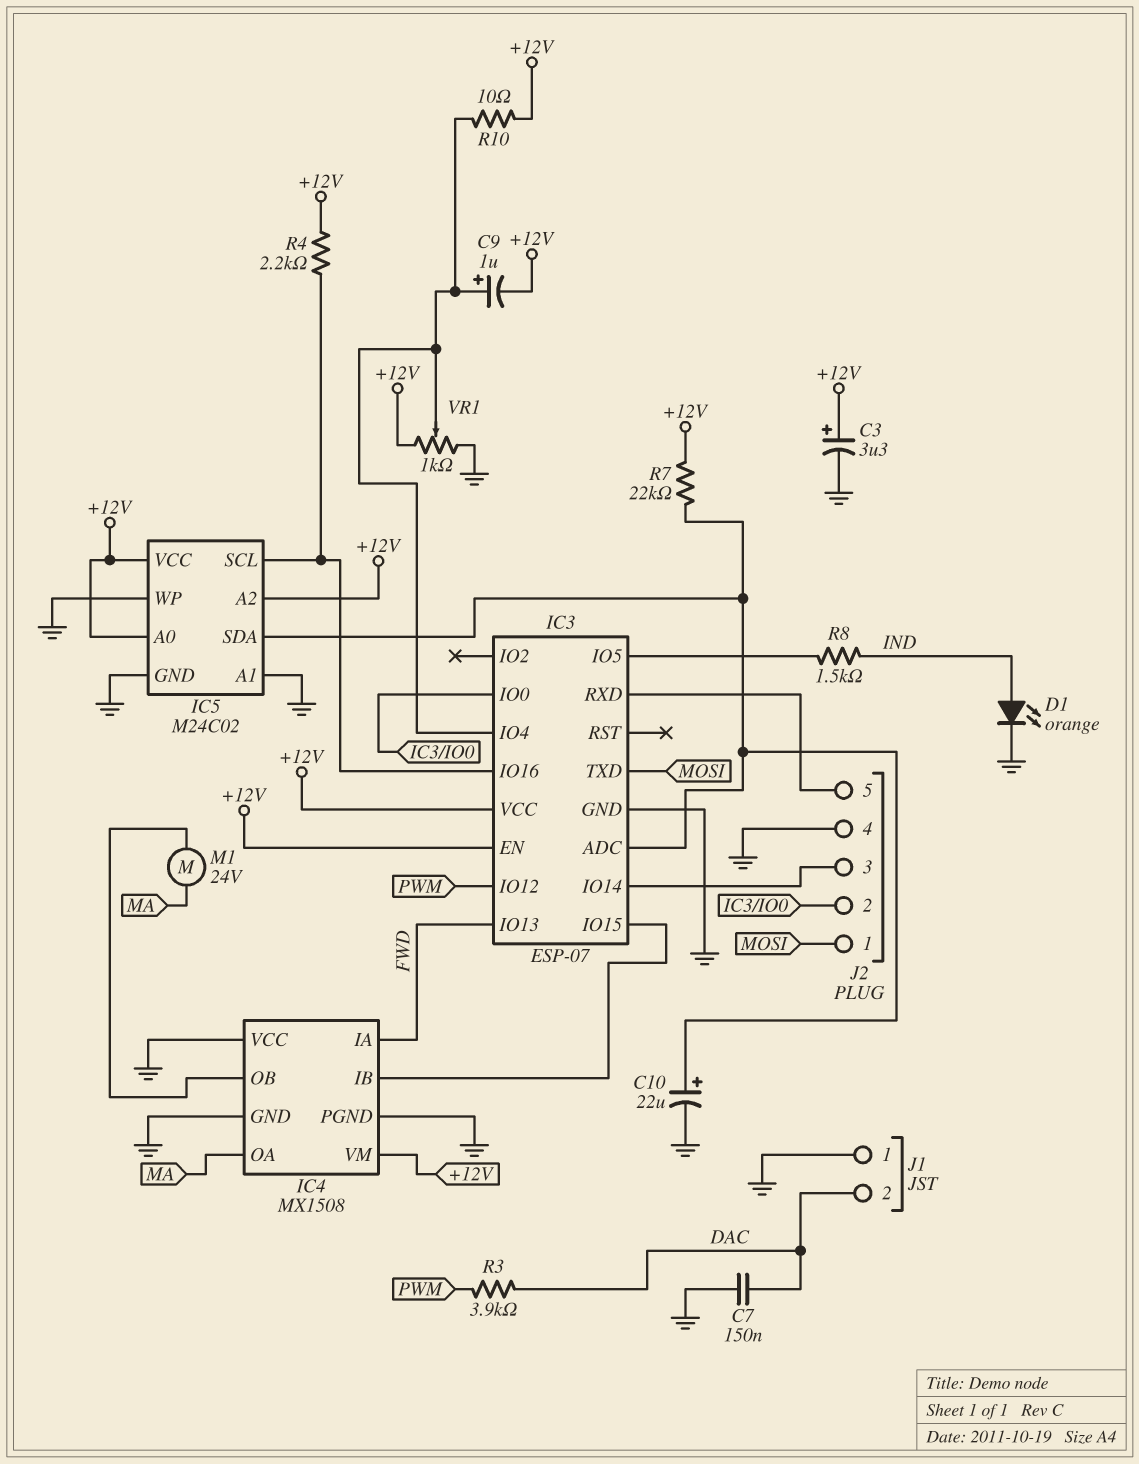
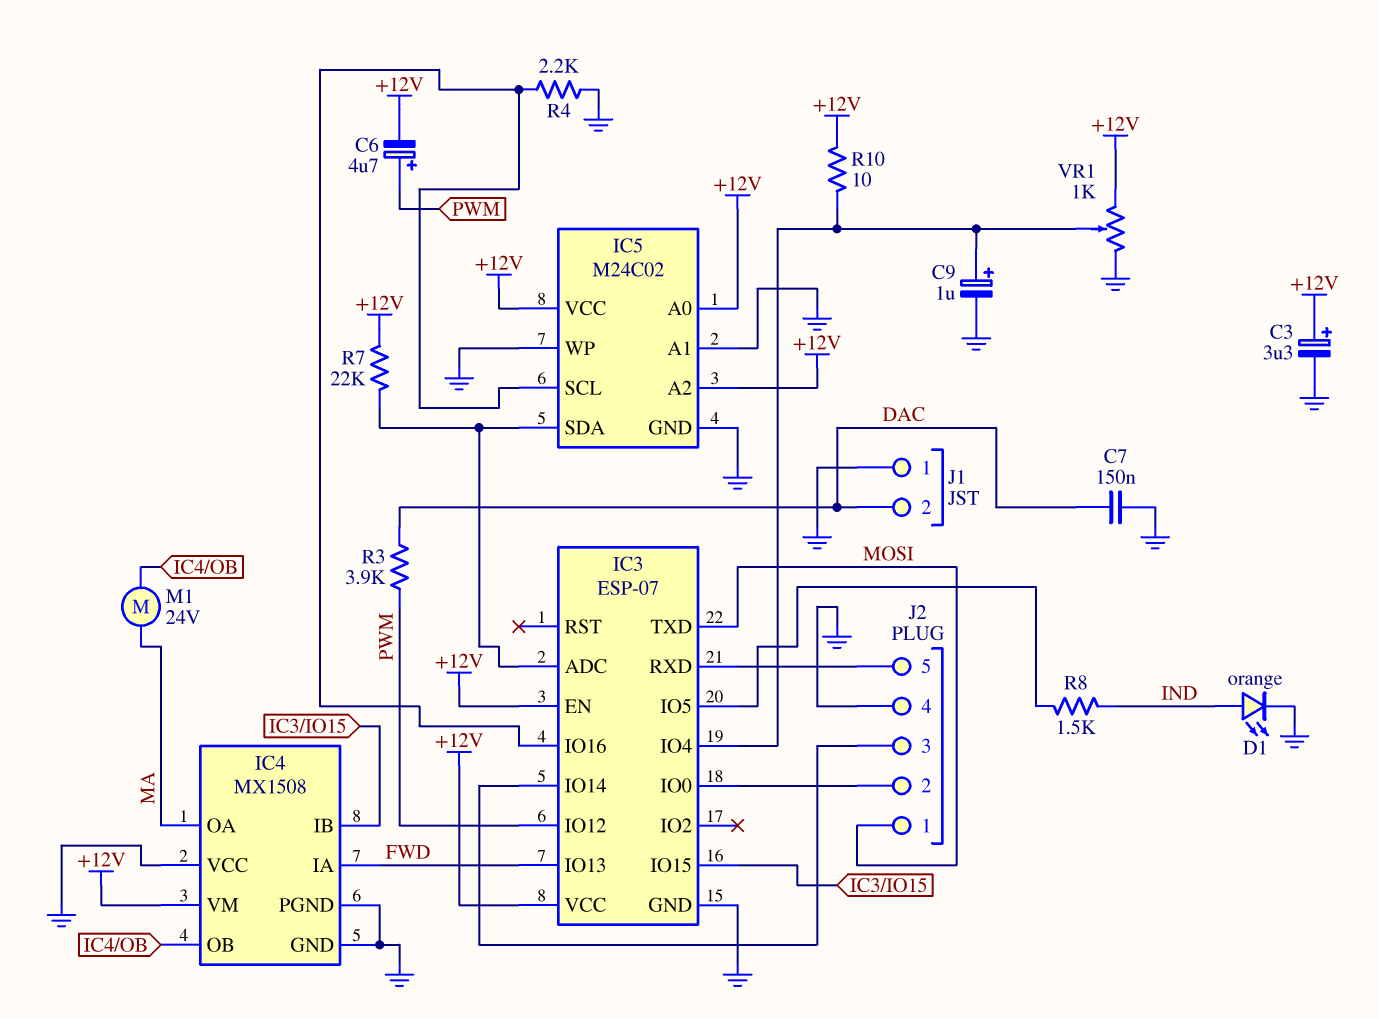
C6: none -> 4.7uF (plus PWM, minus +12V)
C9: 1uF (plus IC3/IO4, minus +12V) -> 1uF (plus IC3/IO4, minus GND)
C10: 22uF (plus IC3/ADC, minus GND) -> none
R4: 2.2k (+12V, IC3/IO16) -> 2.2k (GND, IC3/IO16)

